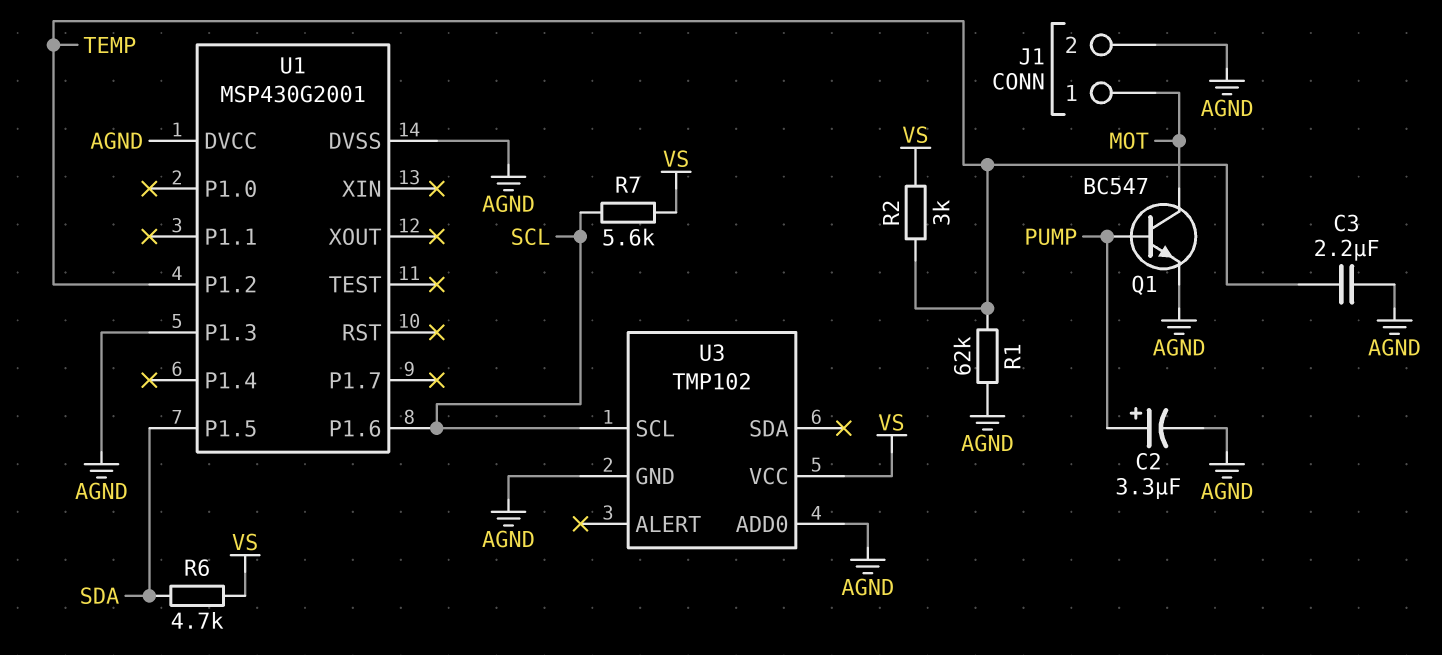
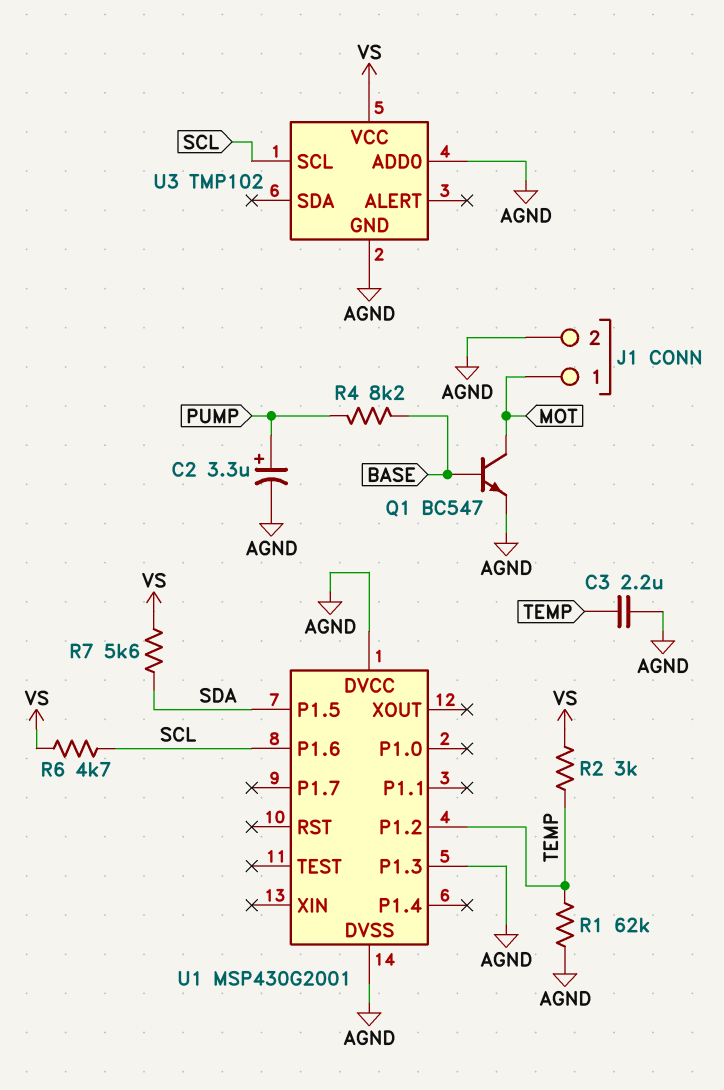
Q1: NPN BC547 (B PUMP, C MOT, E AGND) -> NPN BC547 (B BASE, C MOT, E AGND)
R4: none -> 8.2k (BASE, PUMP)
R6: 4.7k (SDA, VS) -> 4.7k (SCL, VS)
R7: 5.6k (SCL, VS) -> 5.6k (SDA, VS)

